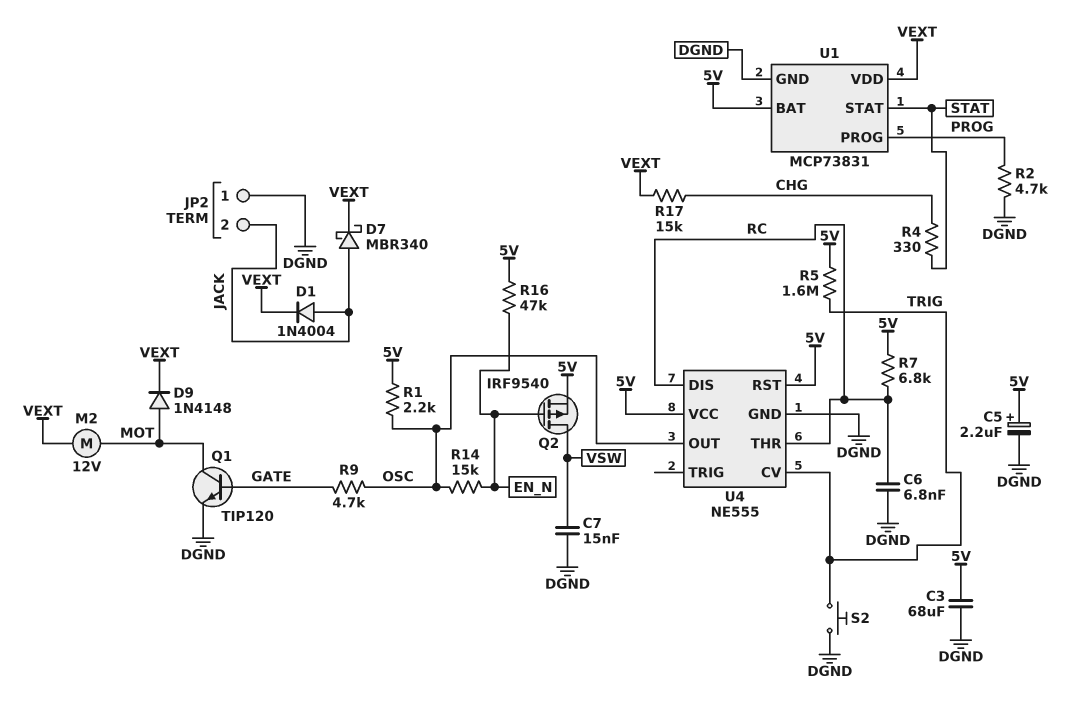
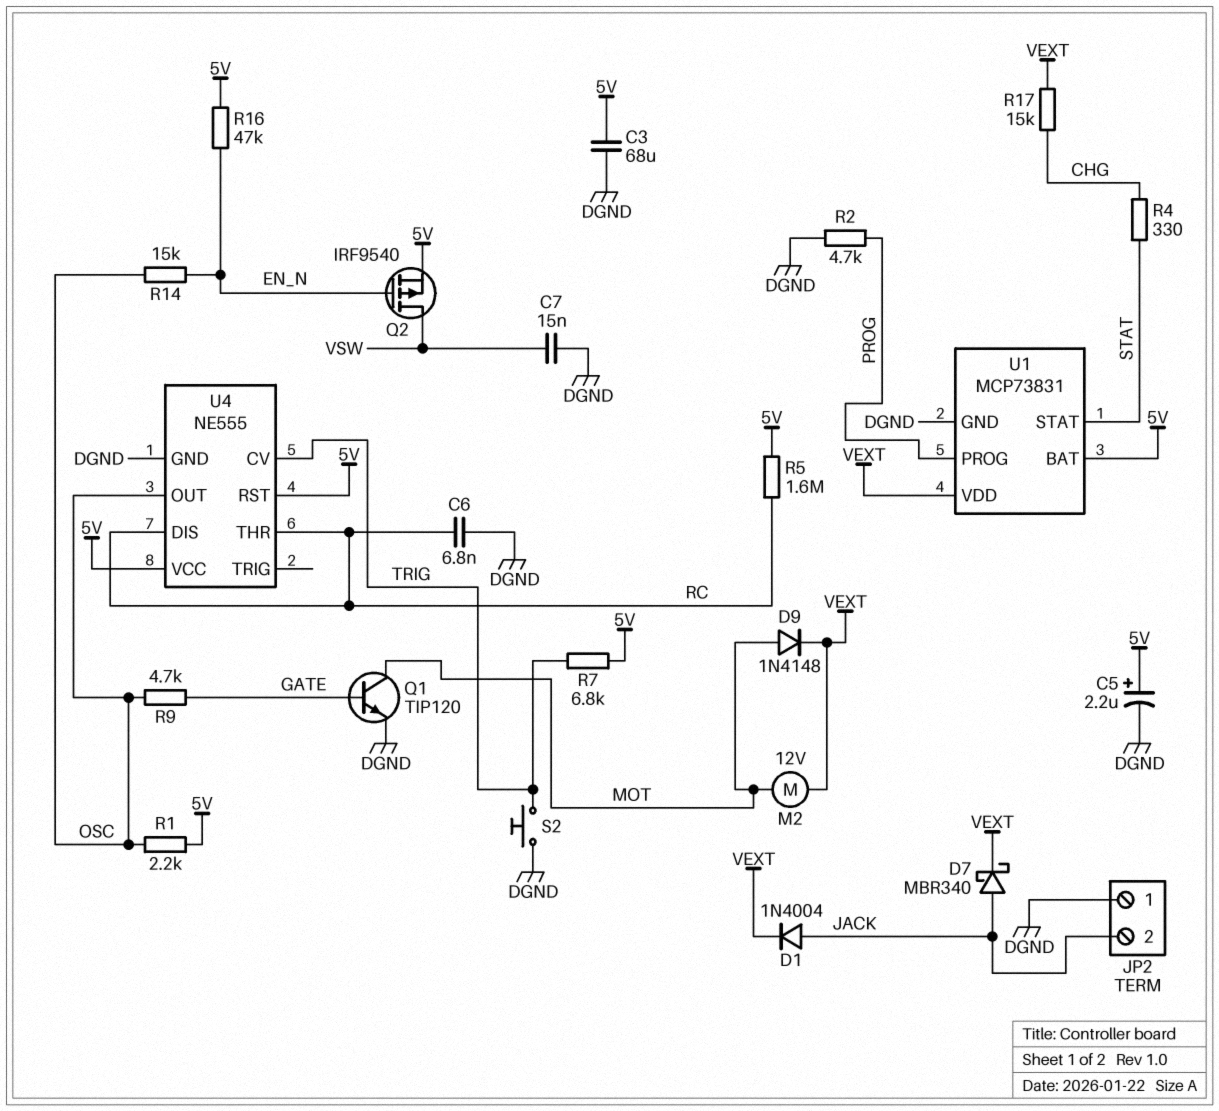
R5: 1.6M (5V, TRIG) -> 1.6M (5V, RC)
R7: 6.8k (5V, RC) -> 6.8k (5V, TRIG)

